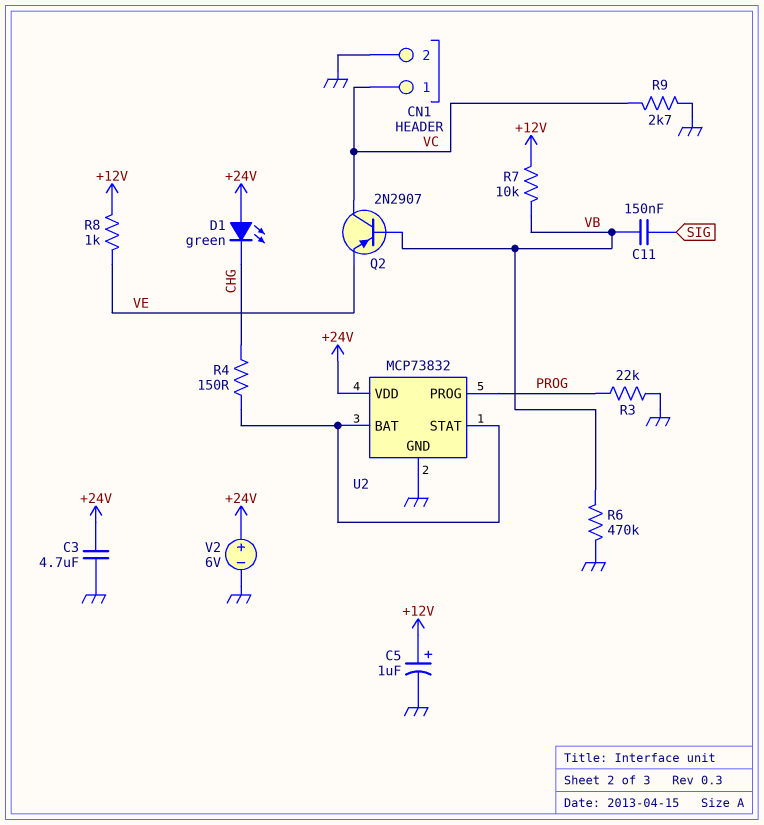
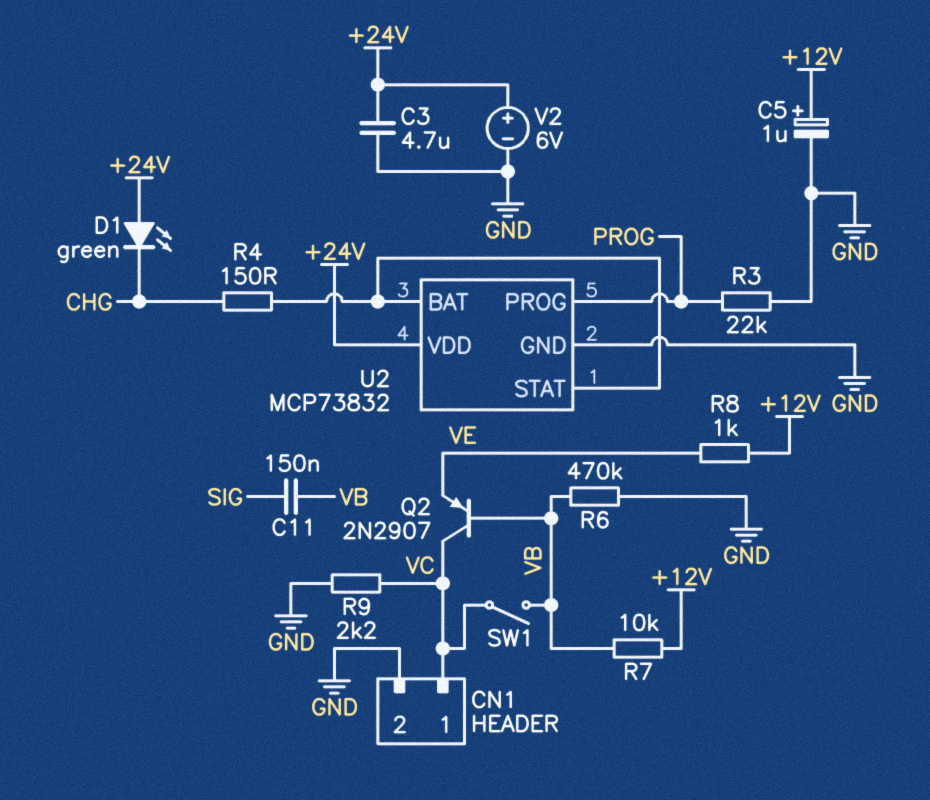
R9: 2.7k (GND, VC) -> 2.2k (GND, VC)
SW1: none -> switch (VB, VC)

